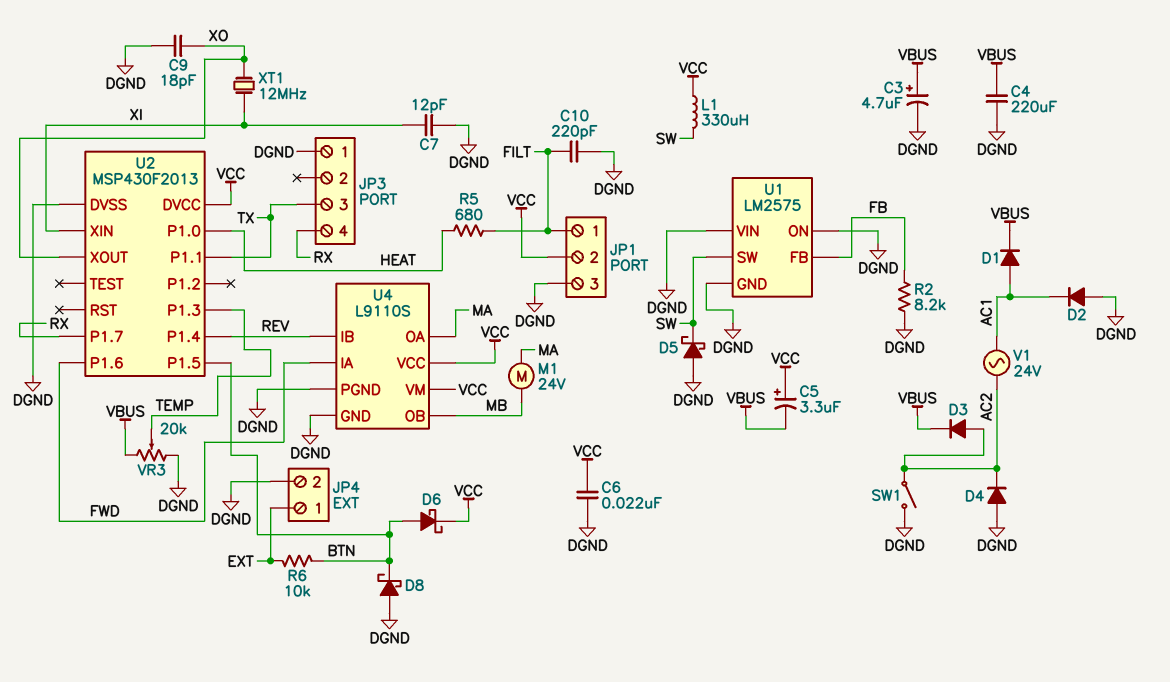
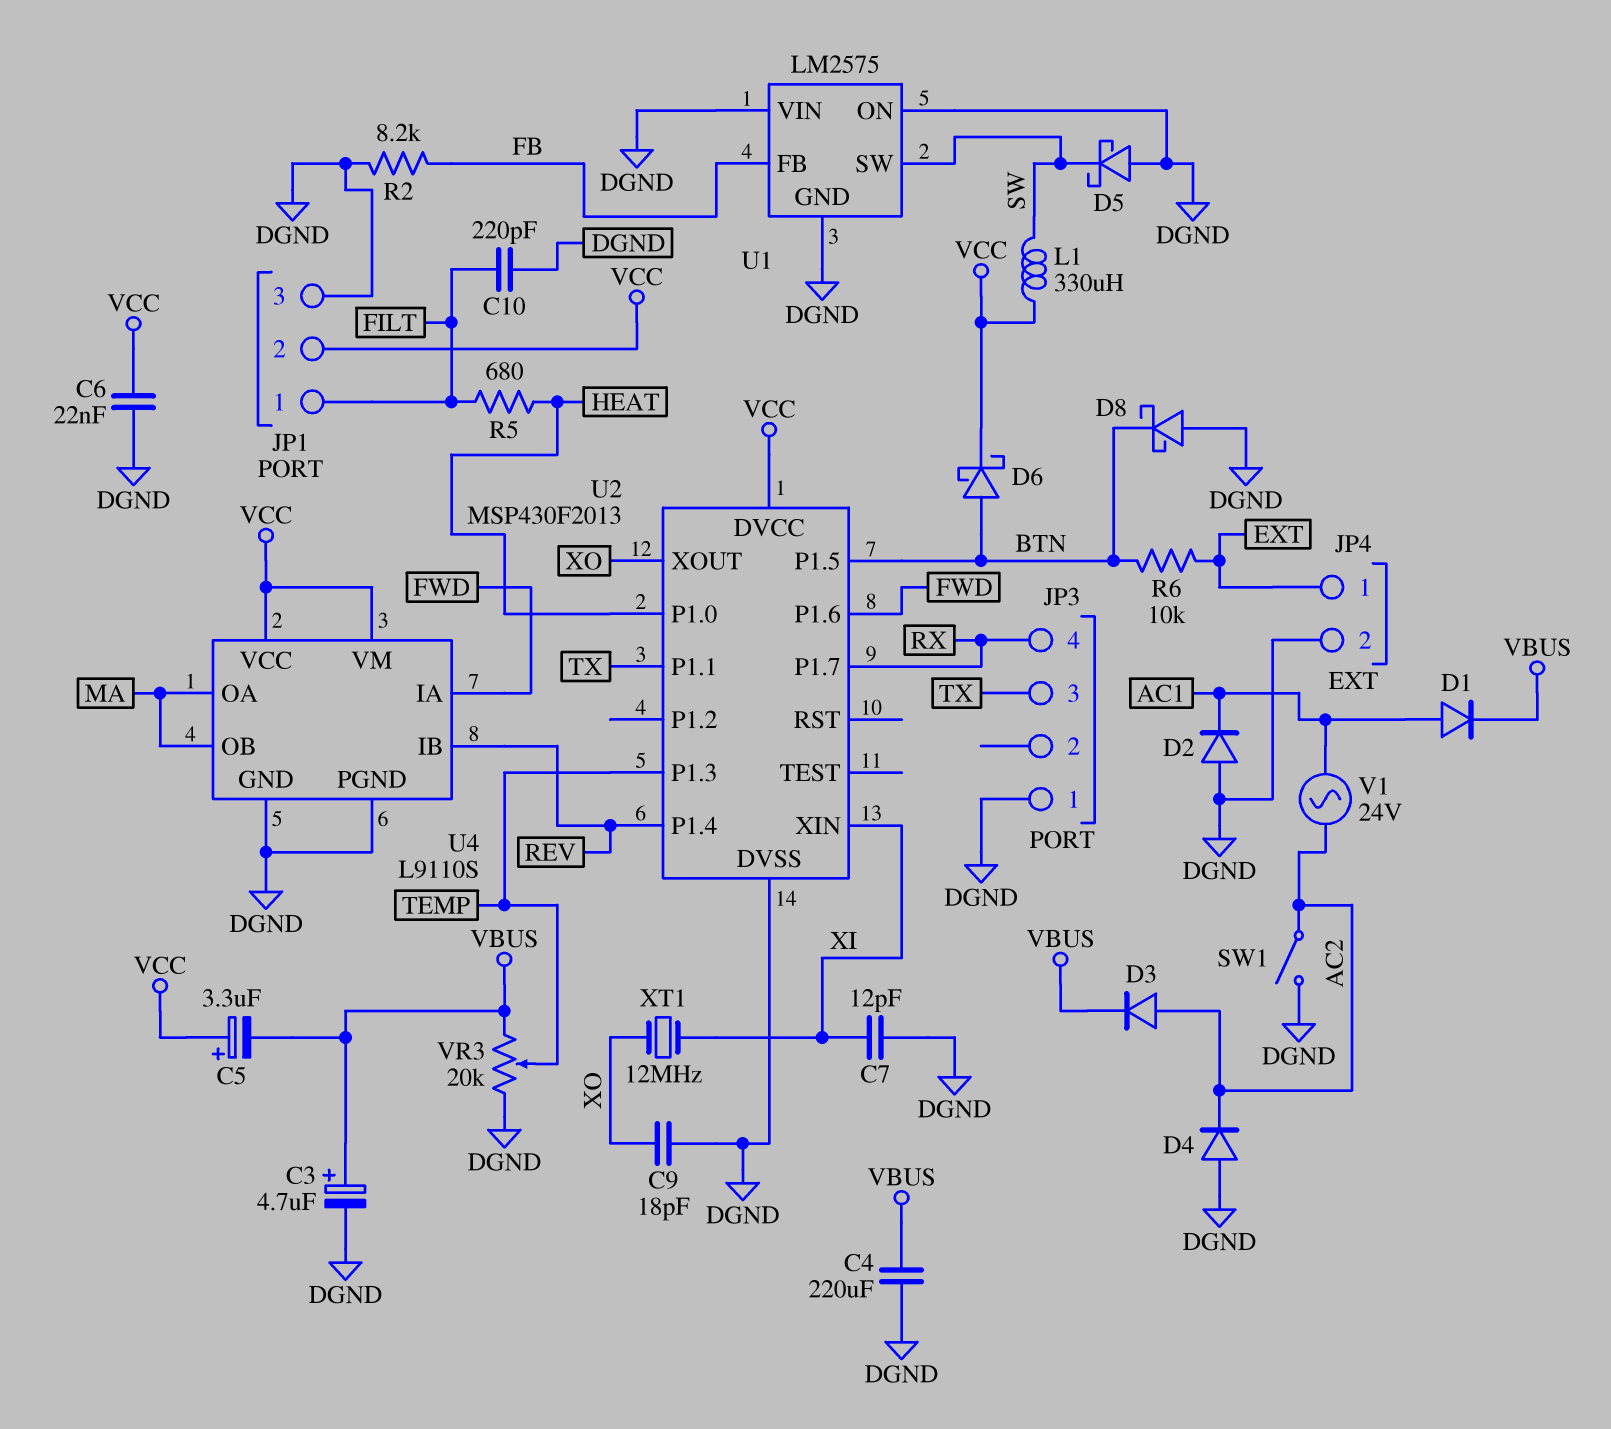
M1: motor 24V (MA, MB) -> none
U4 pin OB: MB -> MA

